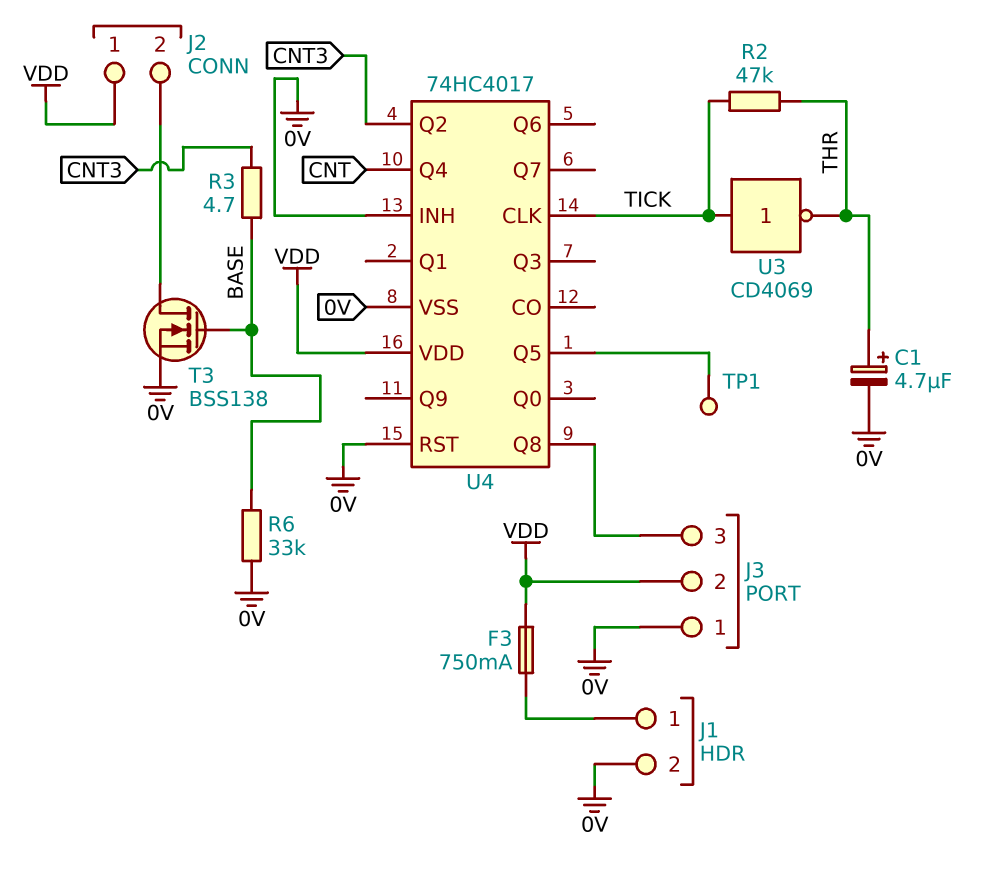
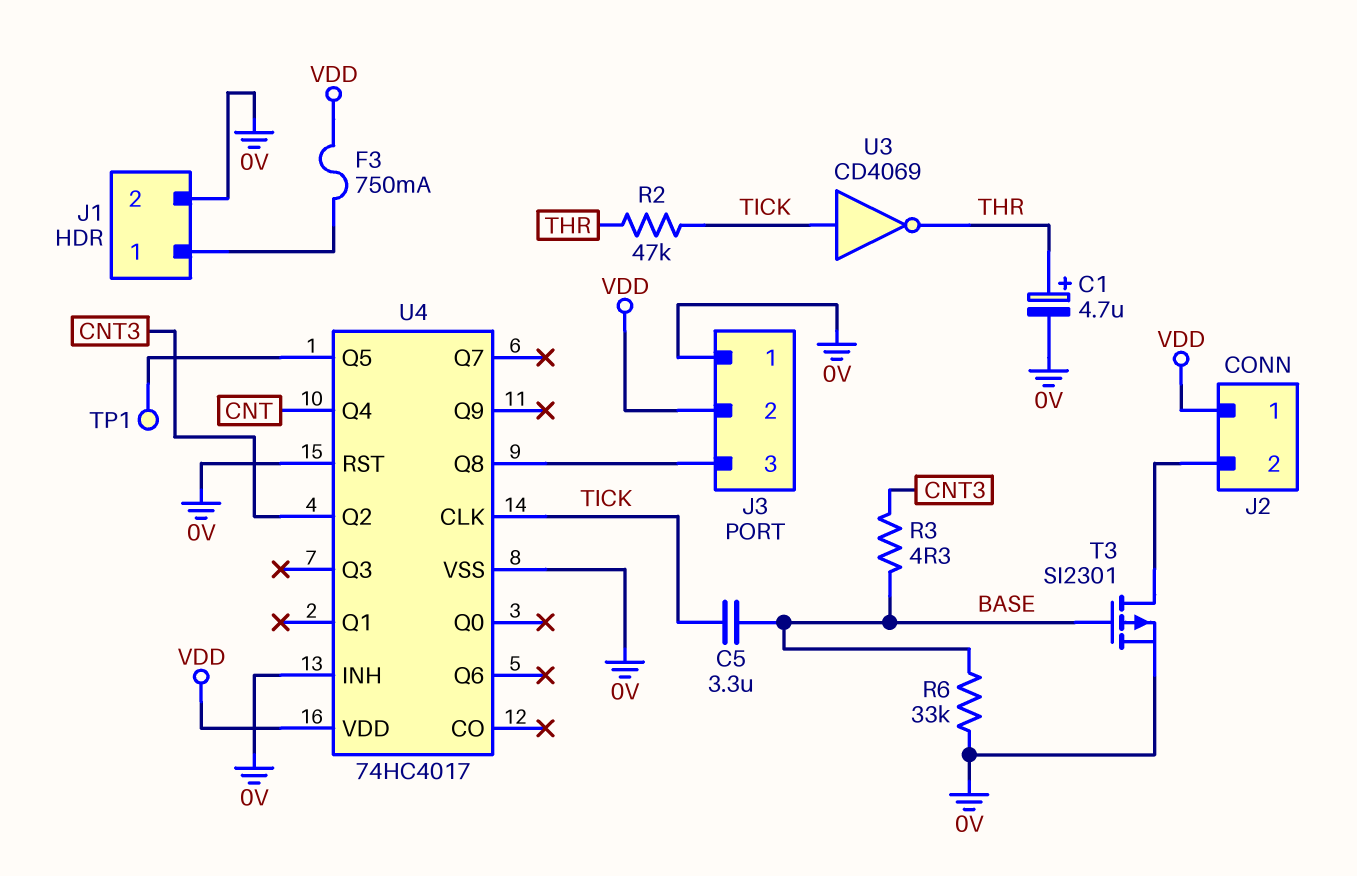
C5: none -> 3.3uF (BASE, TICK)
R3: 4.7 (BASE, CNT3) -> 4.3 (BASE, CNT3)
T3: NMOS BSS138 (G BASE, D J2/2, S 0V) -> PMOS SI2301 (G BASE, D J2/2, S 0V)

